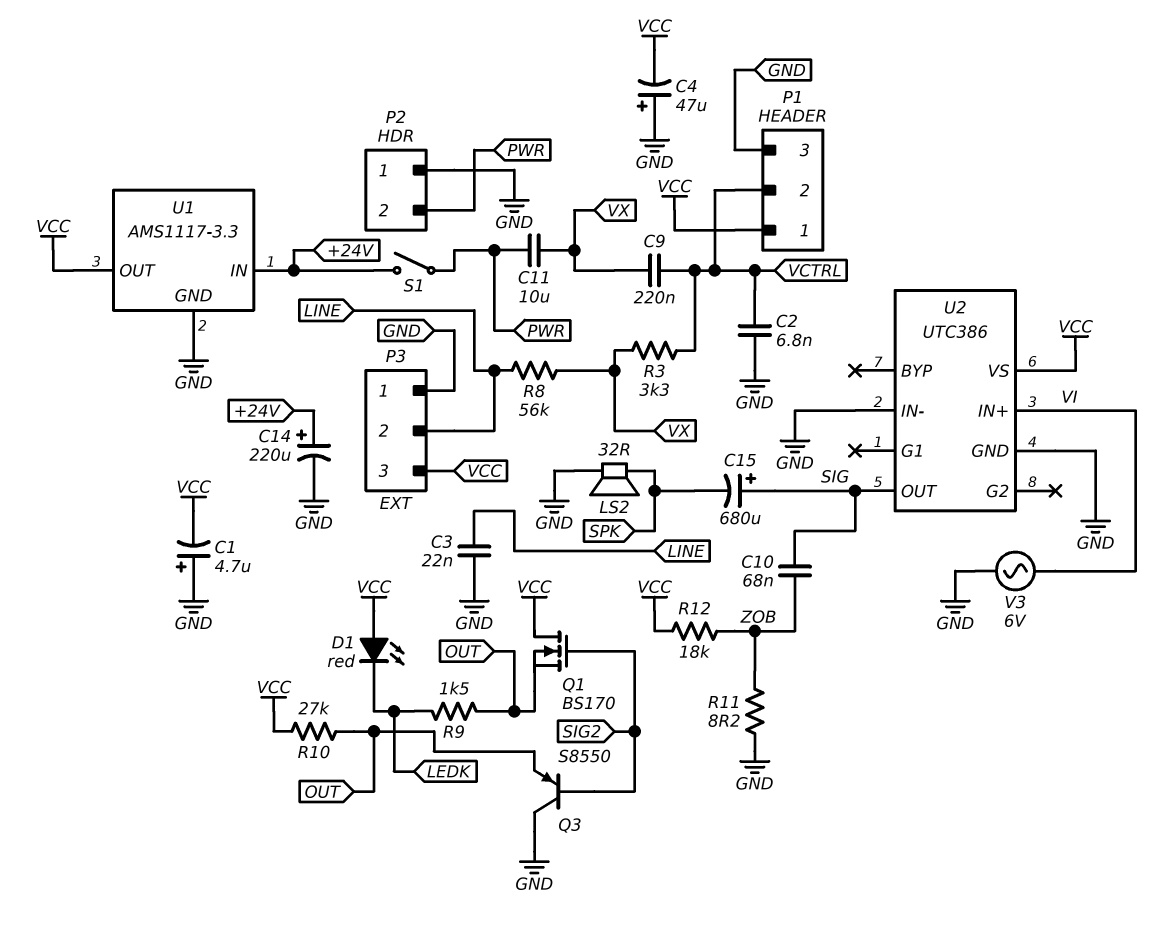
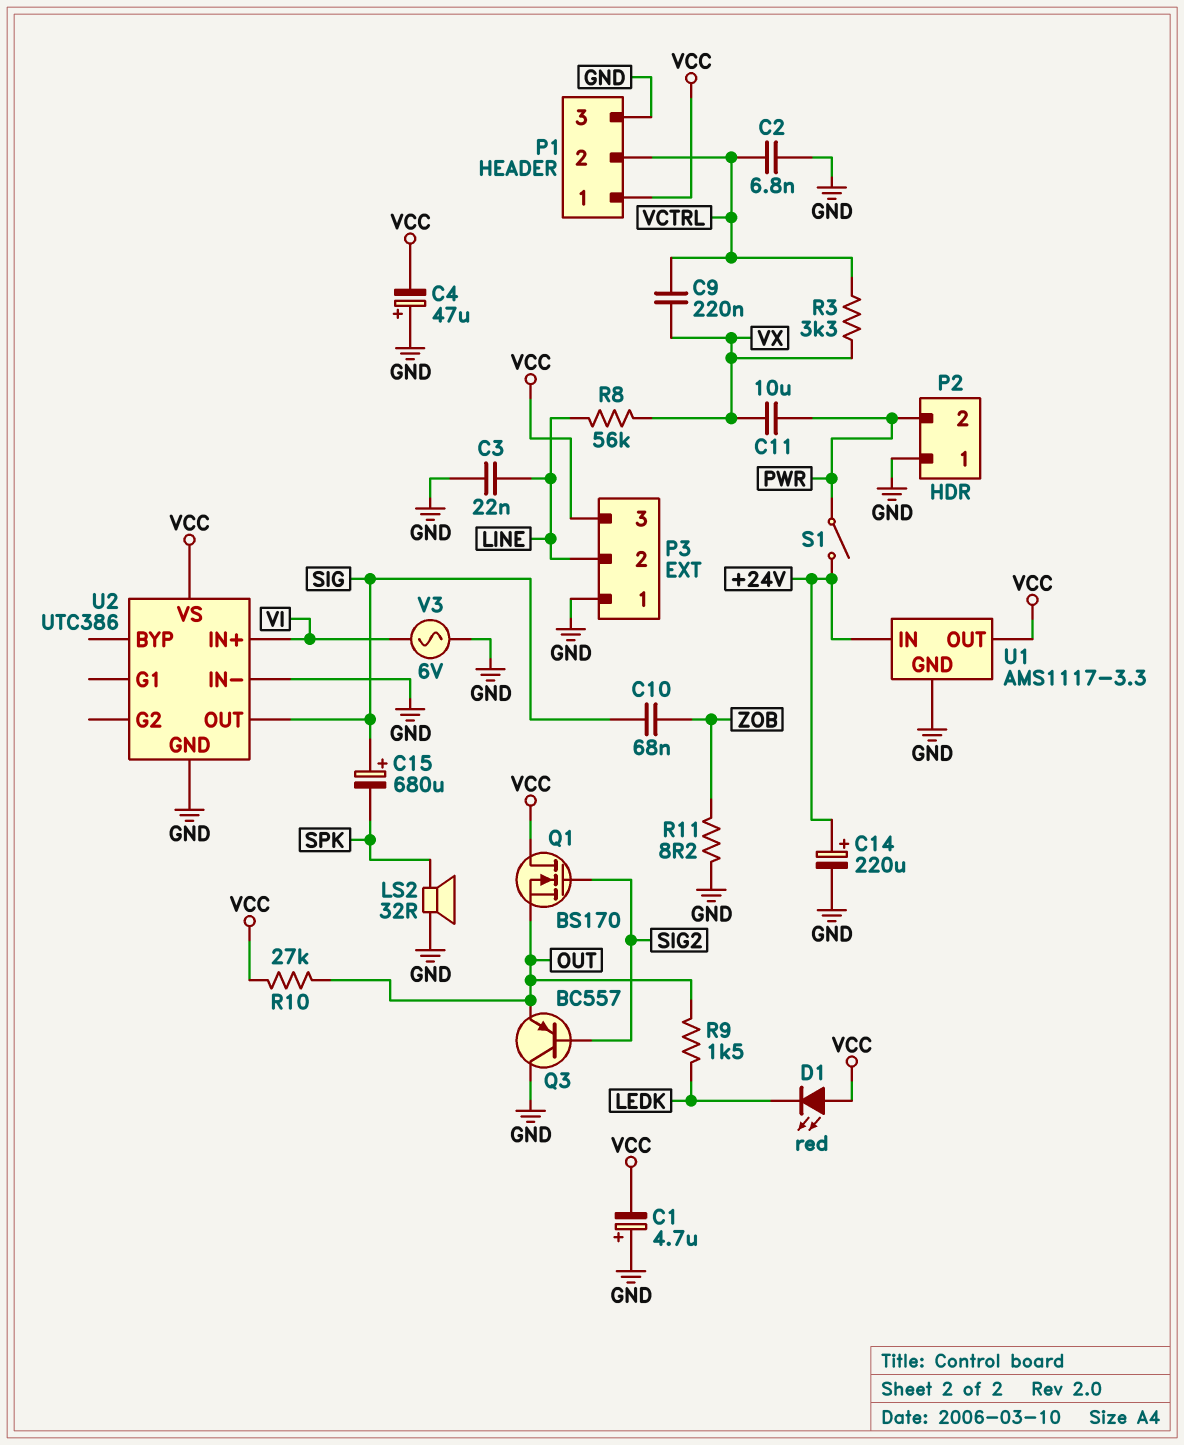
Q3: PNP S8550 (B SIG2, C GND, E OUT) -> PNP BC557 (B SIG2, C GND, E OUT)
R12: 18k (VCC, ZOB) -> none

